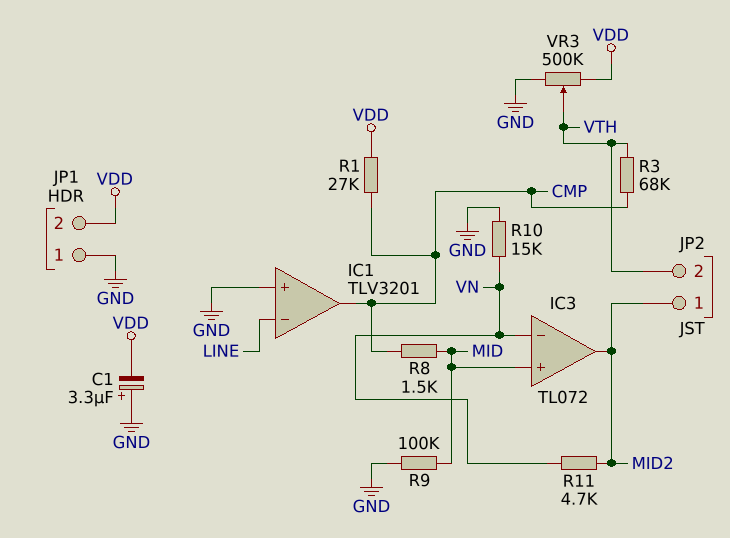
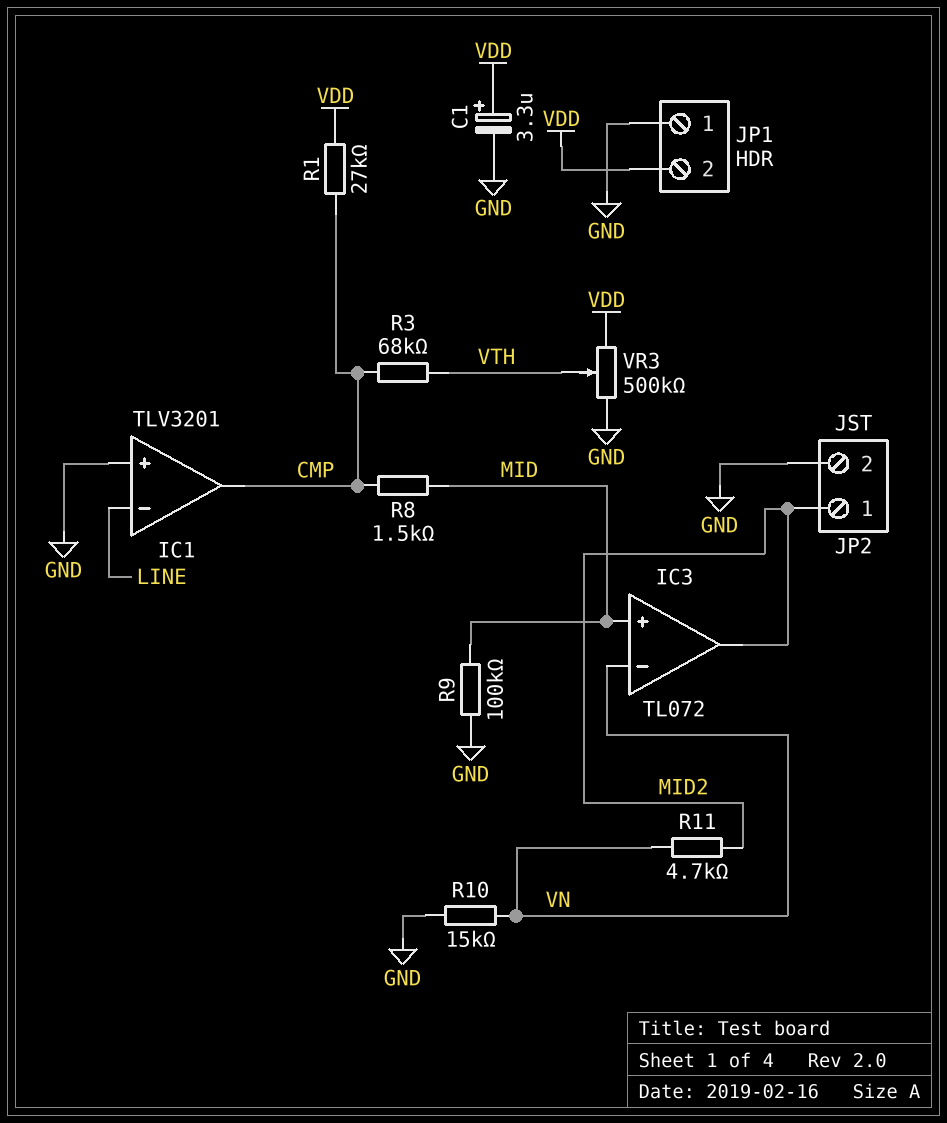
C1: 3.3uF (plus GND, minus VDD) -> 3.3uF (plus VDD, minus GND)
JP2 pin 2: VTH -> GND

